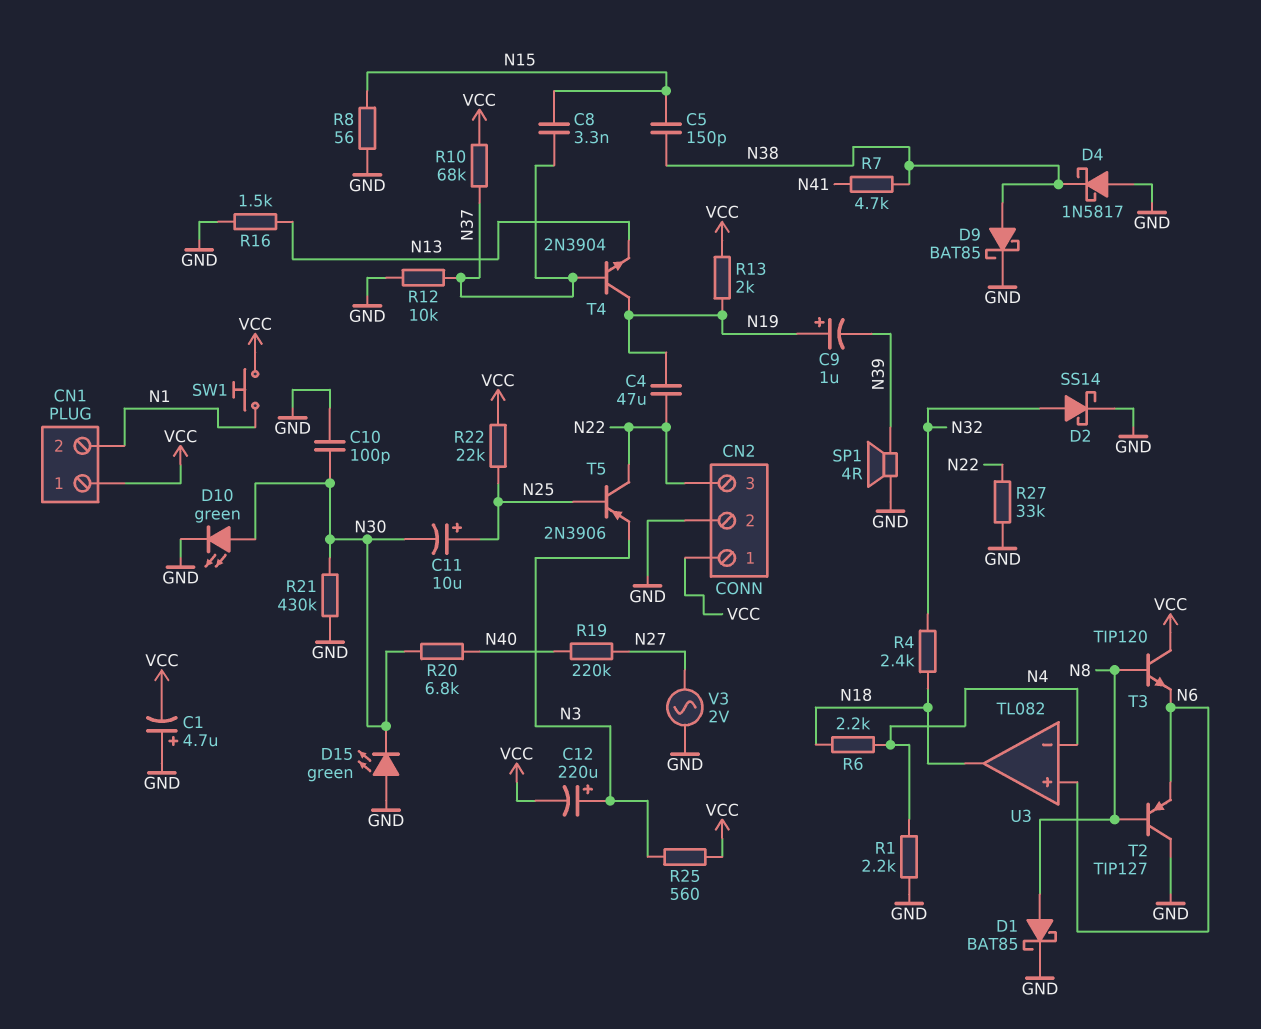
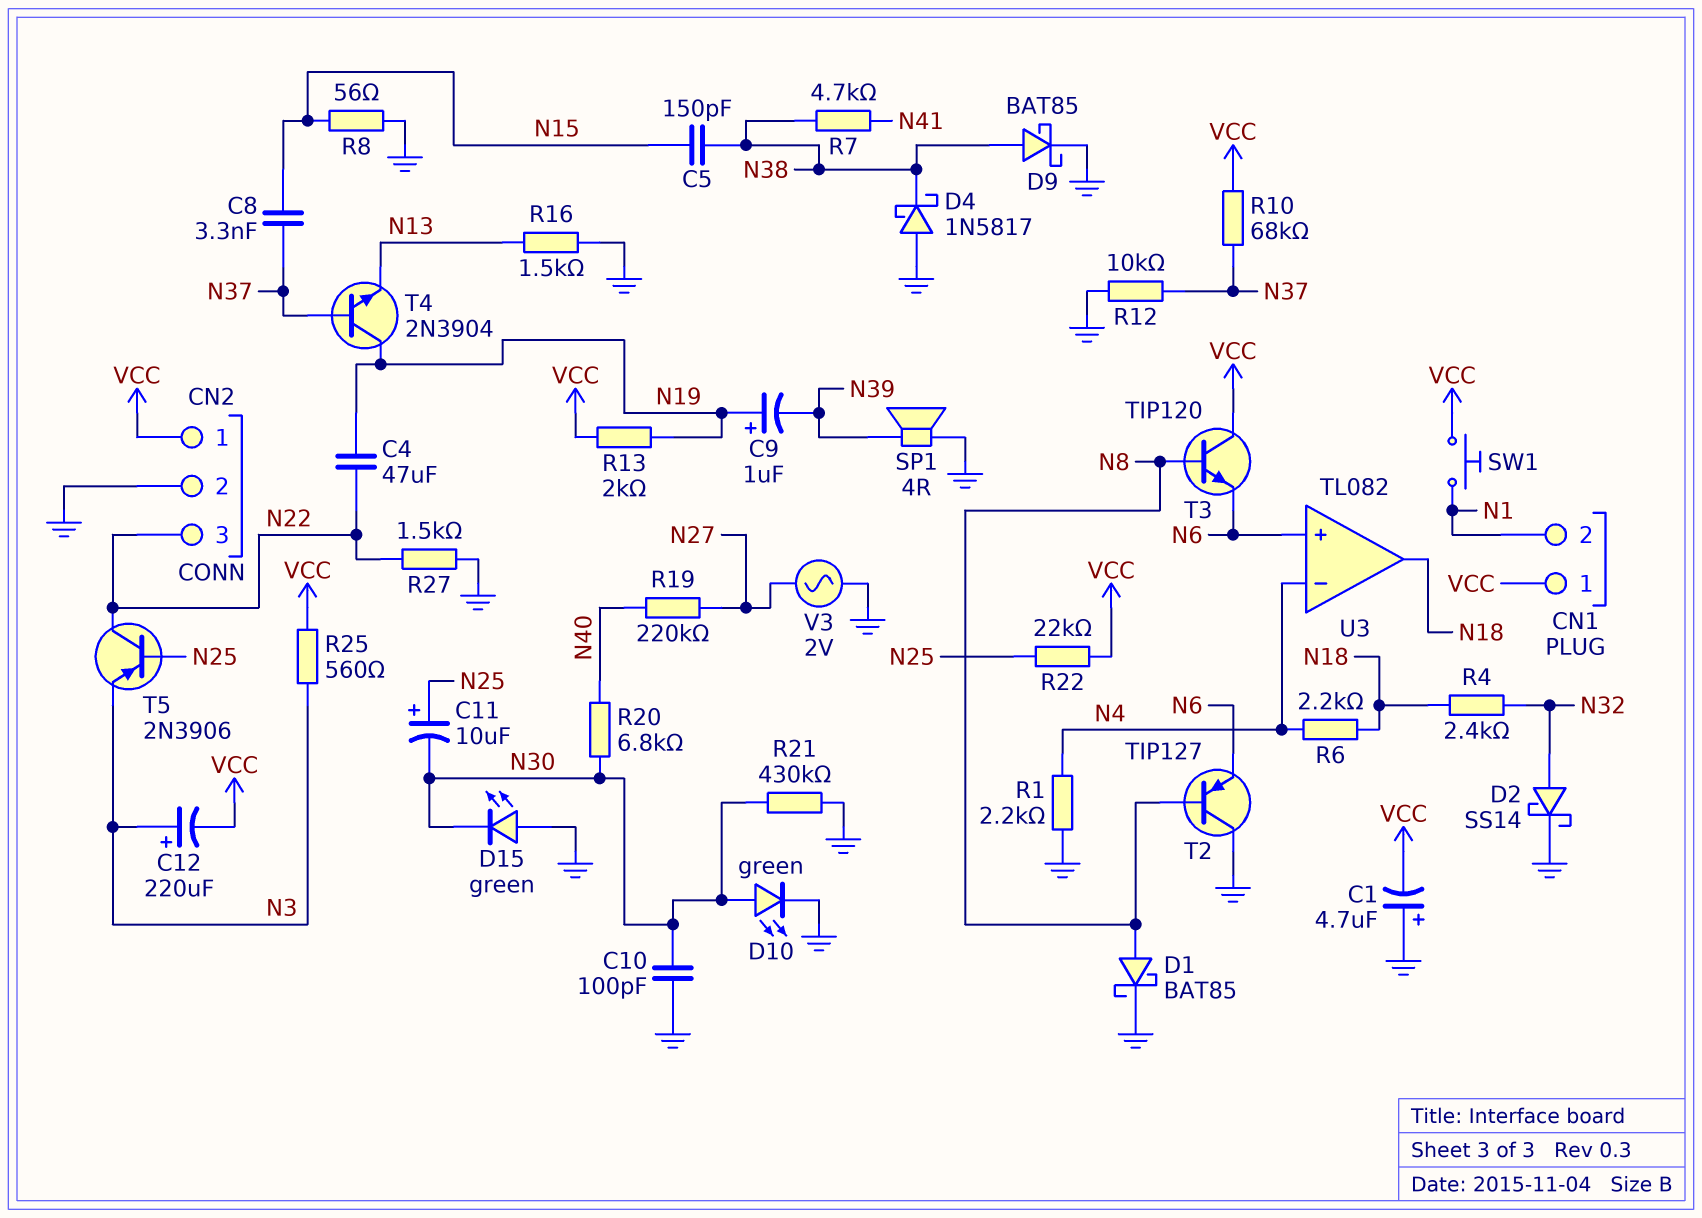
R27: 33k (GND, N22) -> 1.5k (GND, N22)

